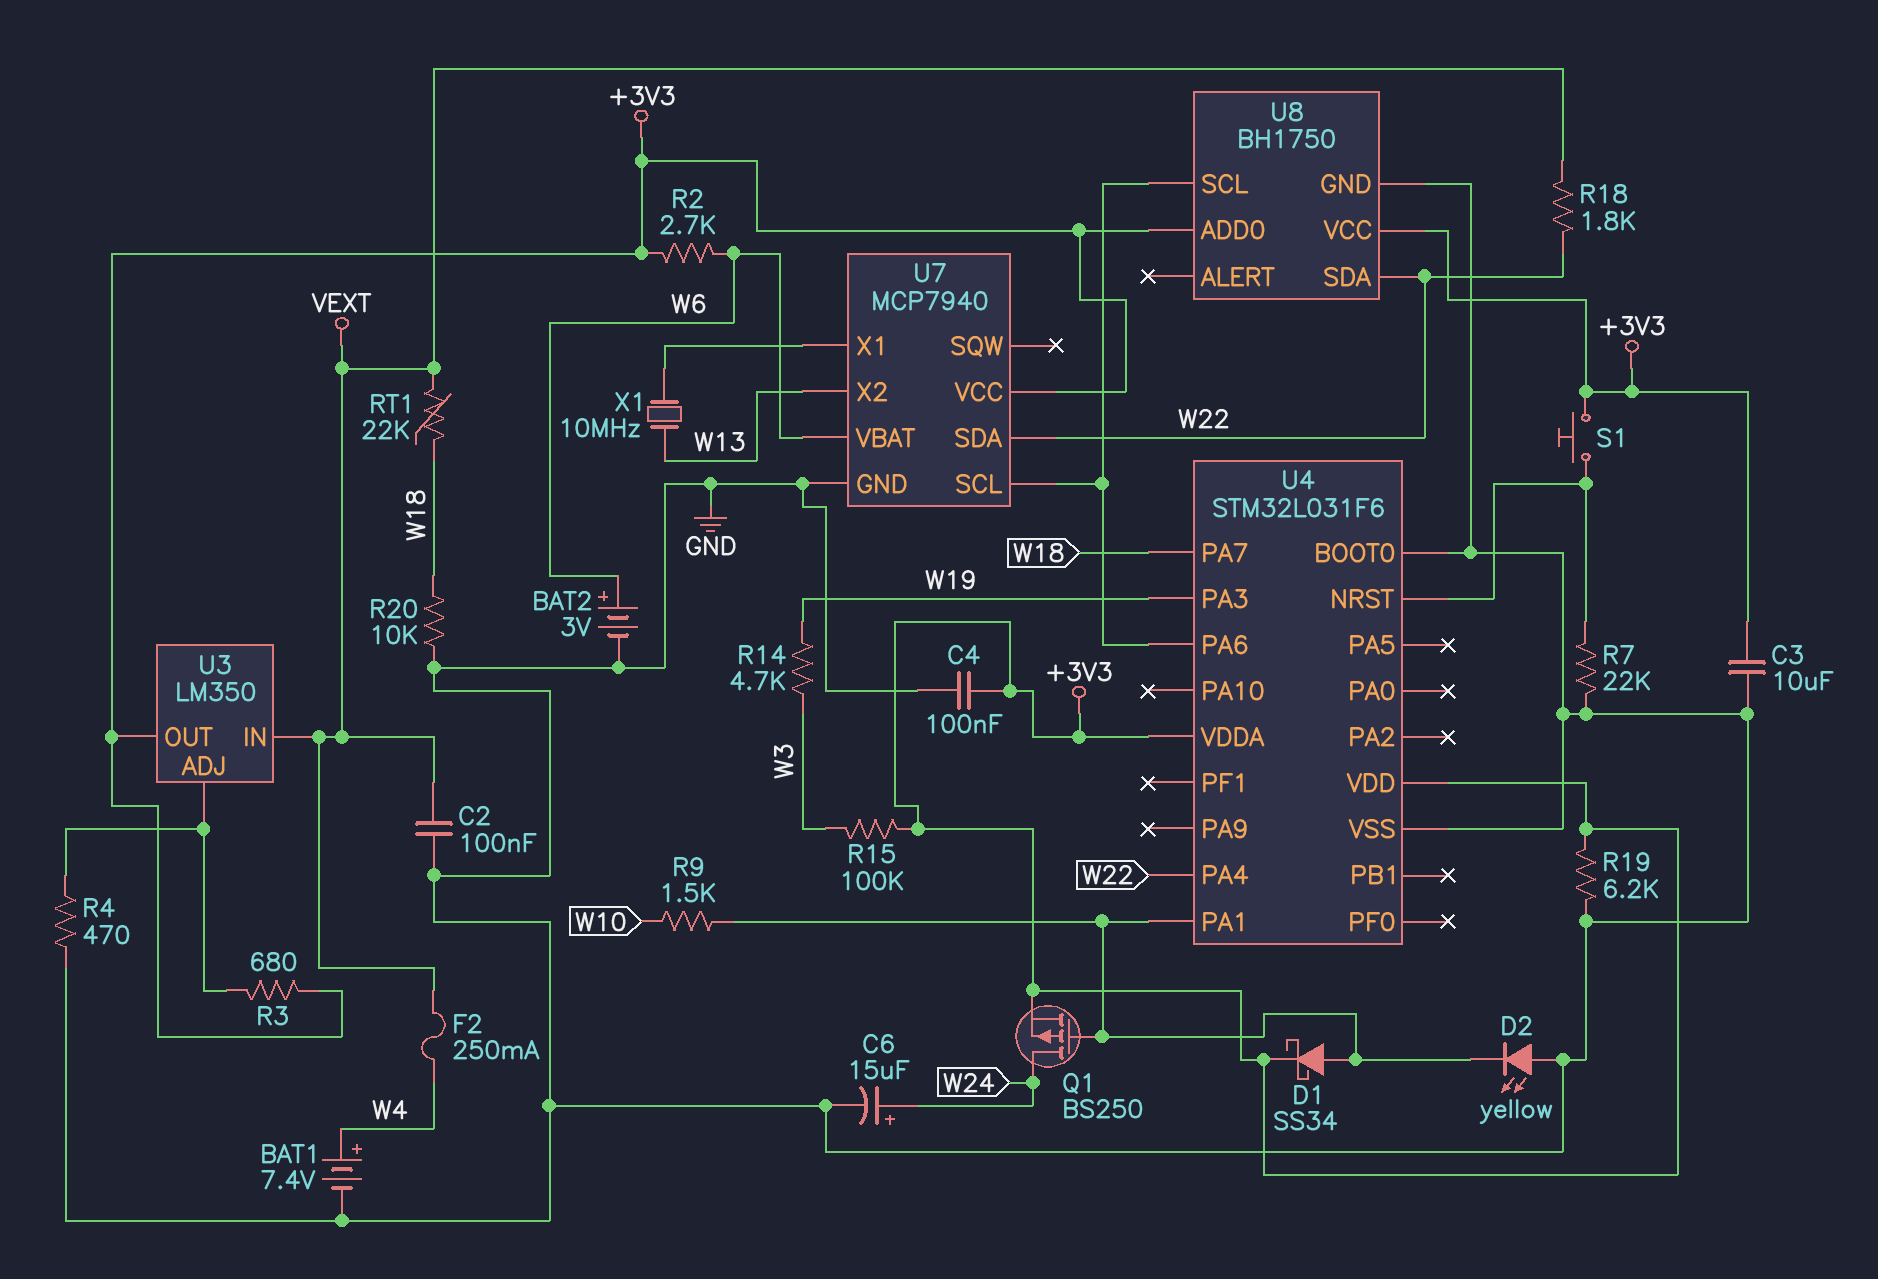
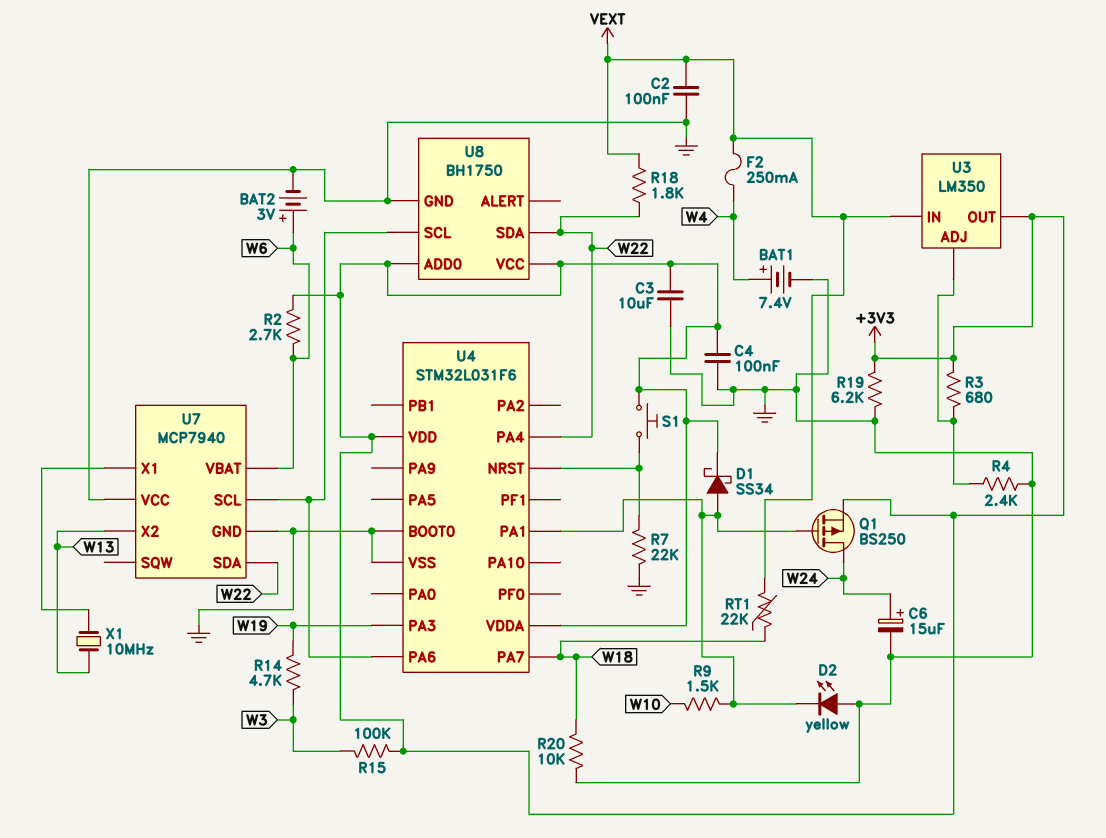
R4: 470 (GND, U3/ADJ) -> 2.4k (GND, U3/ADJ)
U7 pin VCC: +3V3 -> GND

